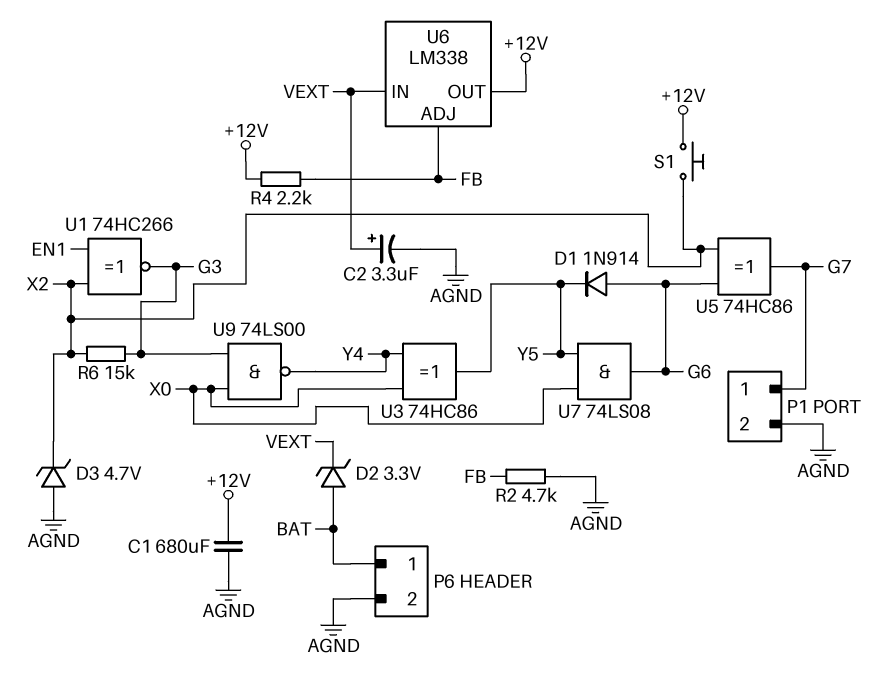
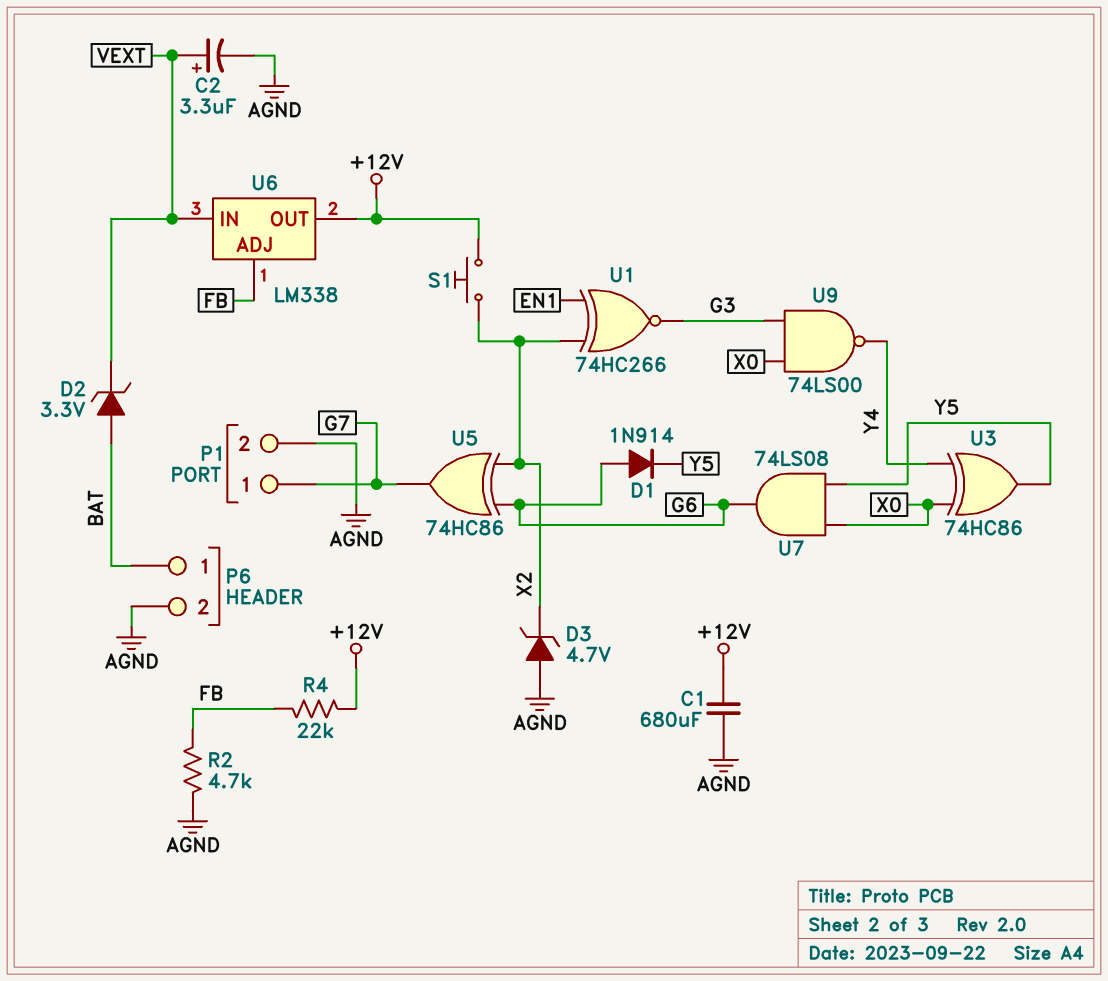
R4: 2.2k (+12V, FB) -> 22k (+12V, FB)
R6: 15k (G3, X2) -> none

